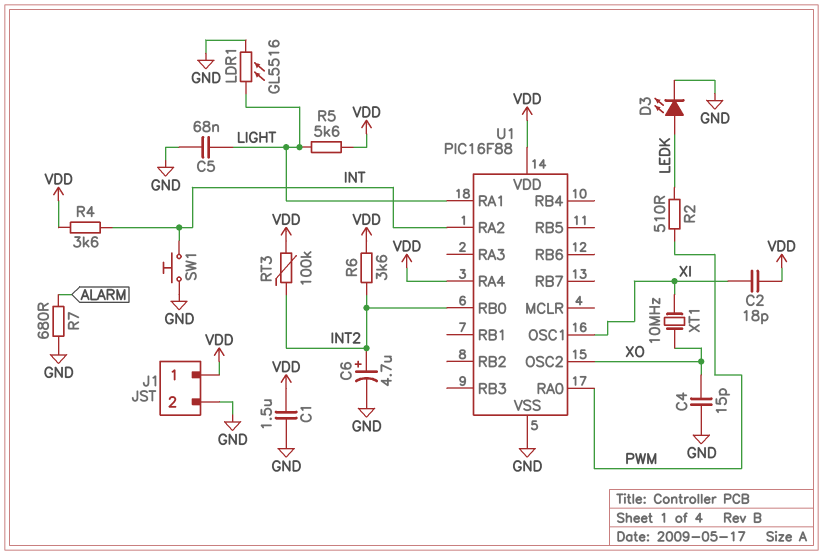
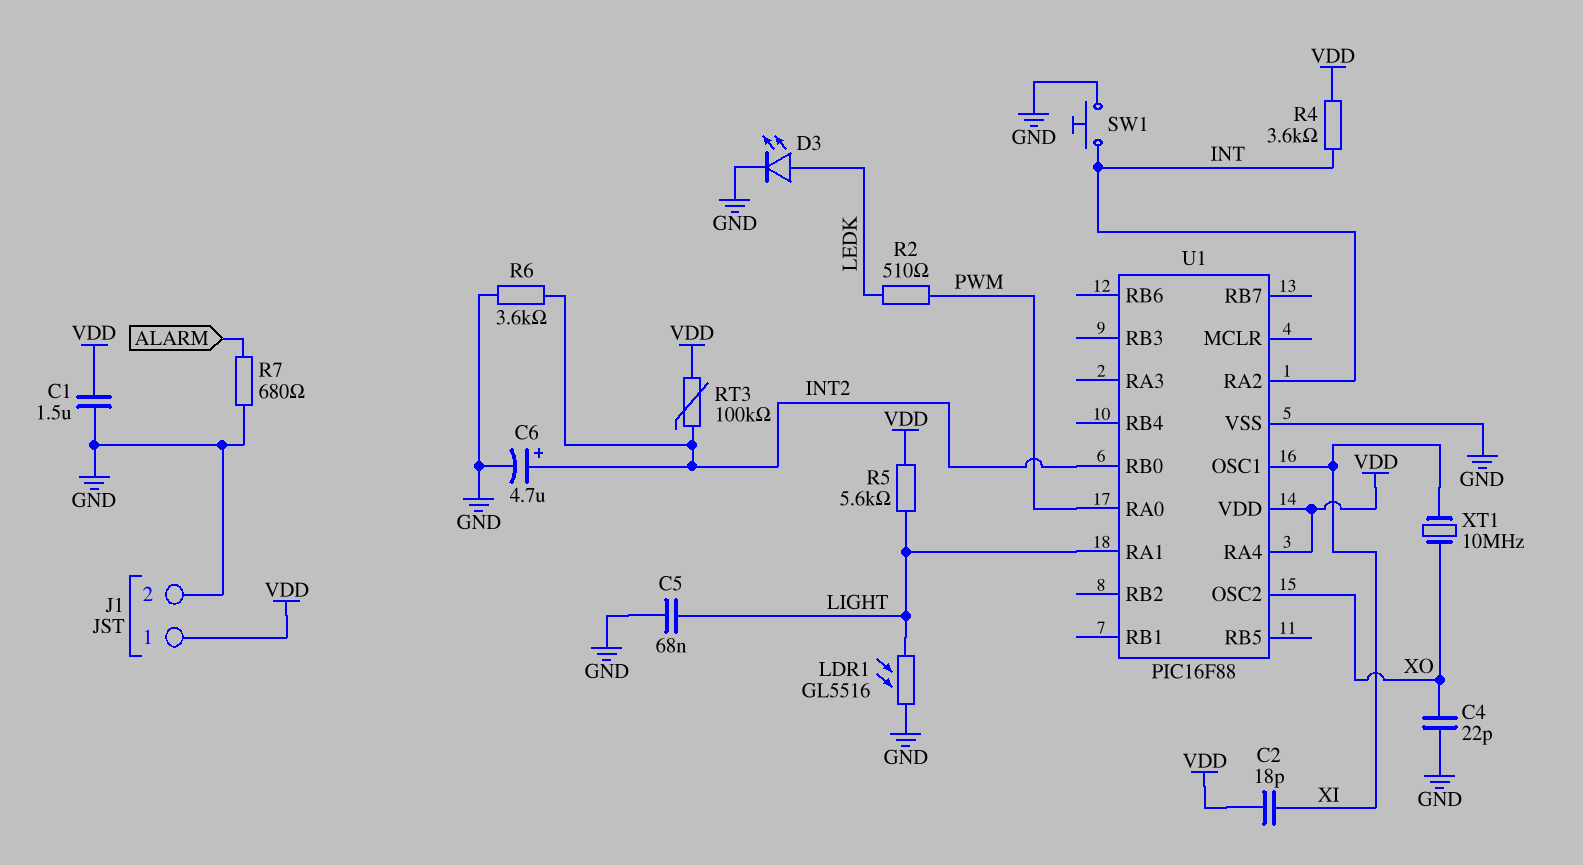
C4: 15pF (GND, XO) -> 22pF (GND, XO)
R6: 3.6k (INT2, VDD) -> 3.6k (GND, INT2)

